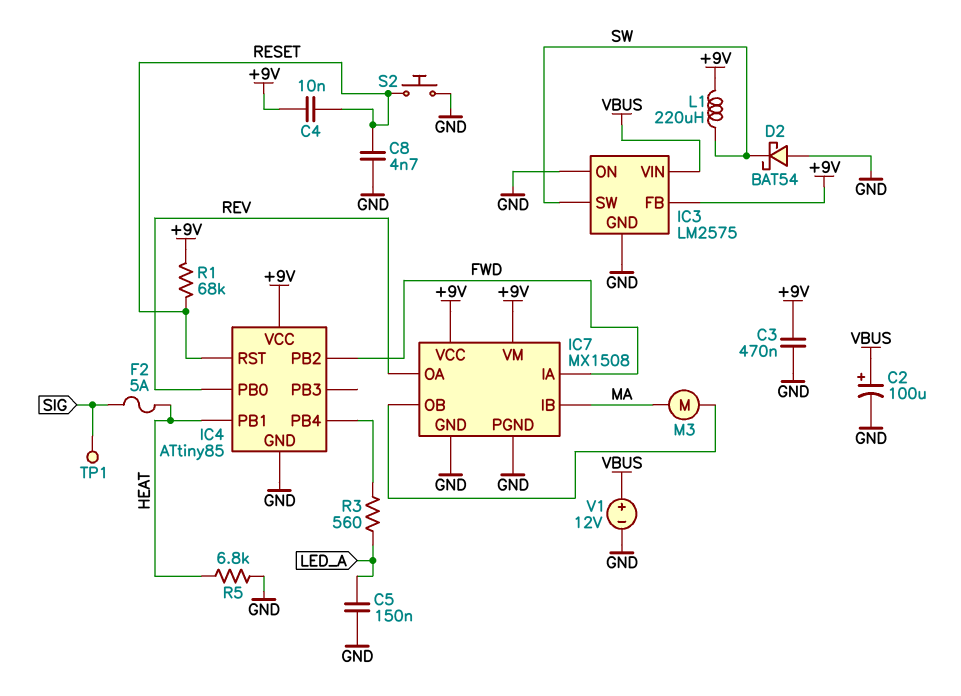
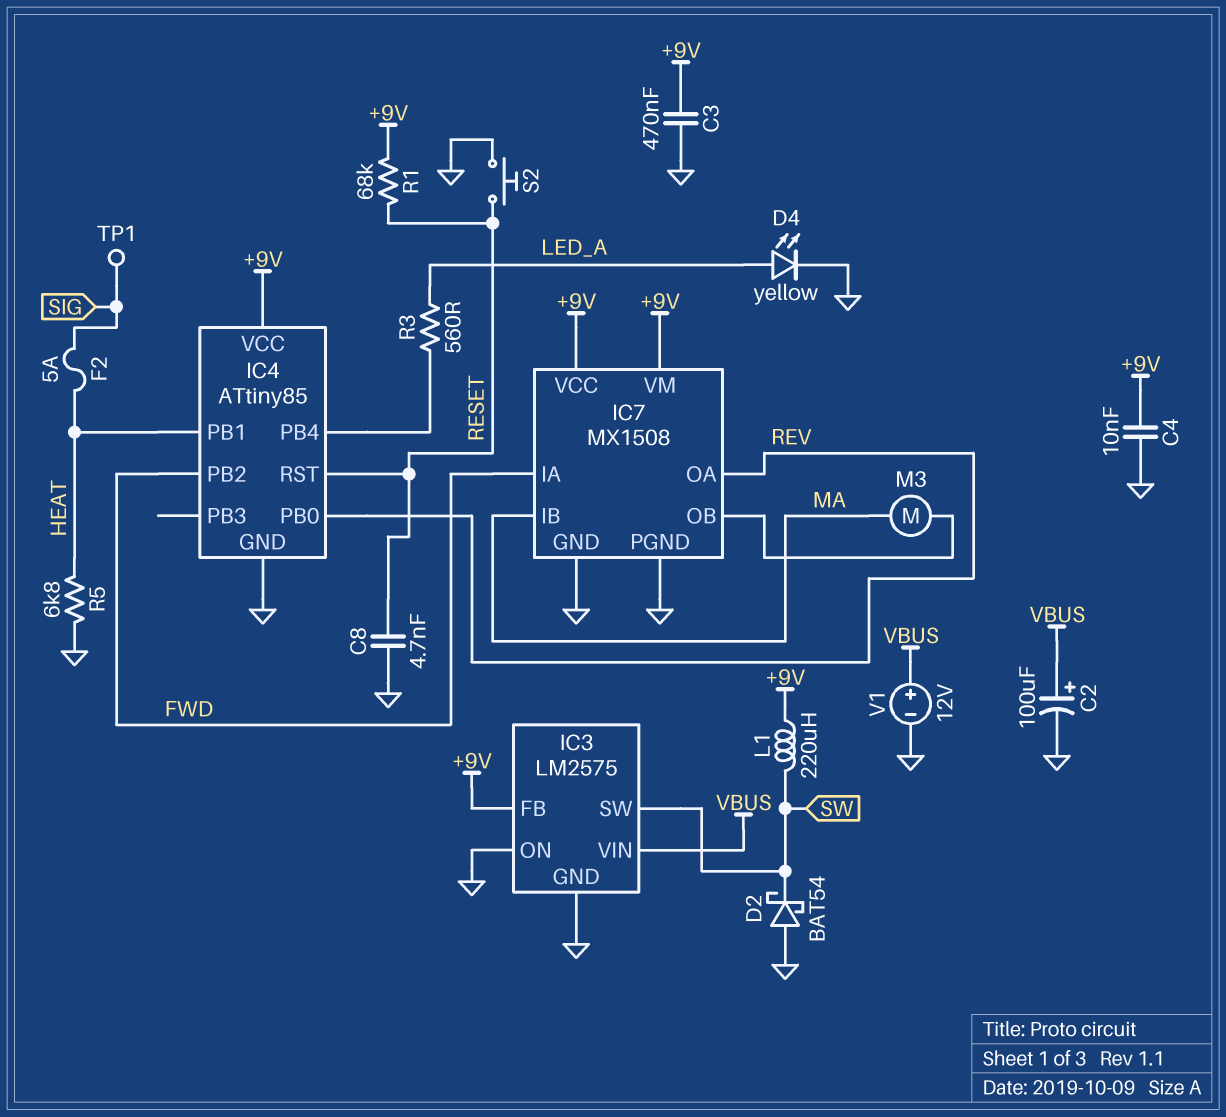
C4: 10nF (+9V, RESET) -> 10nF (+9V, GND)
C5: 150nF (GND, LED_A) -> none
D4: none -> LED yellow (A LED_A, K GND)

